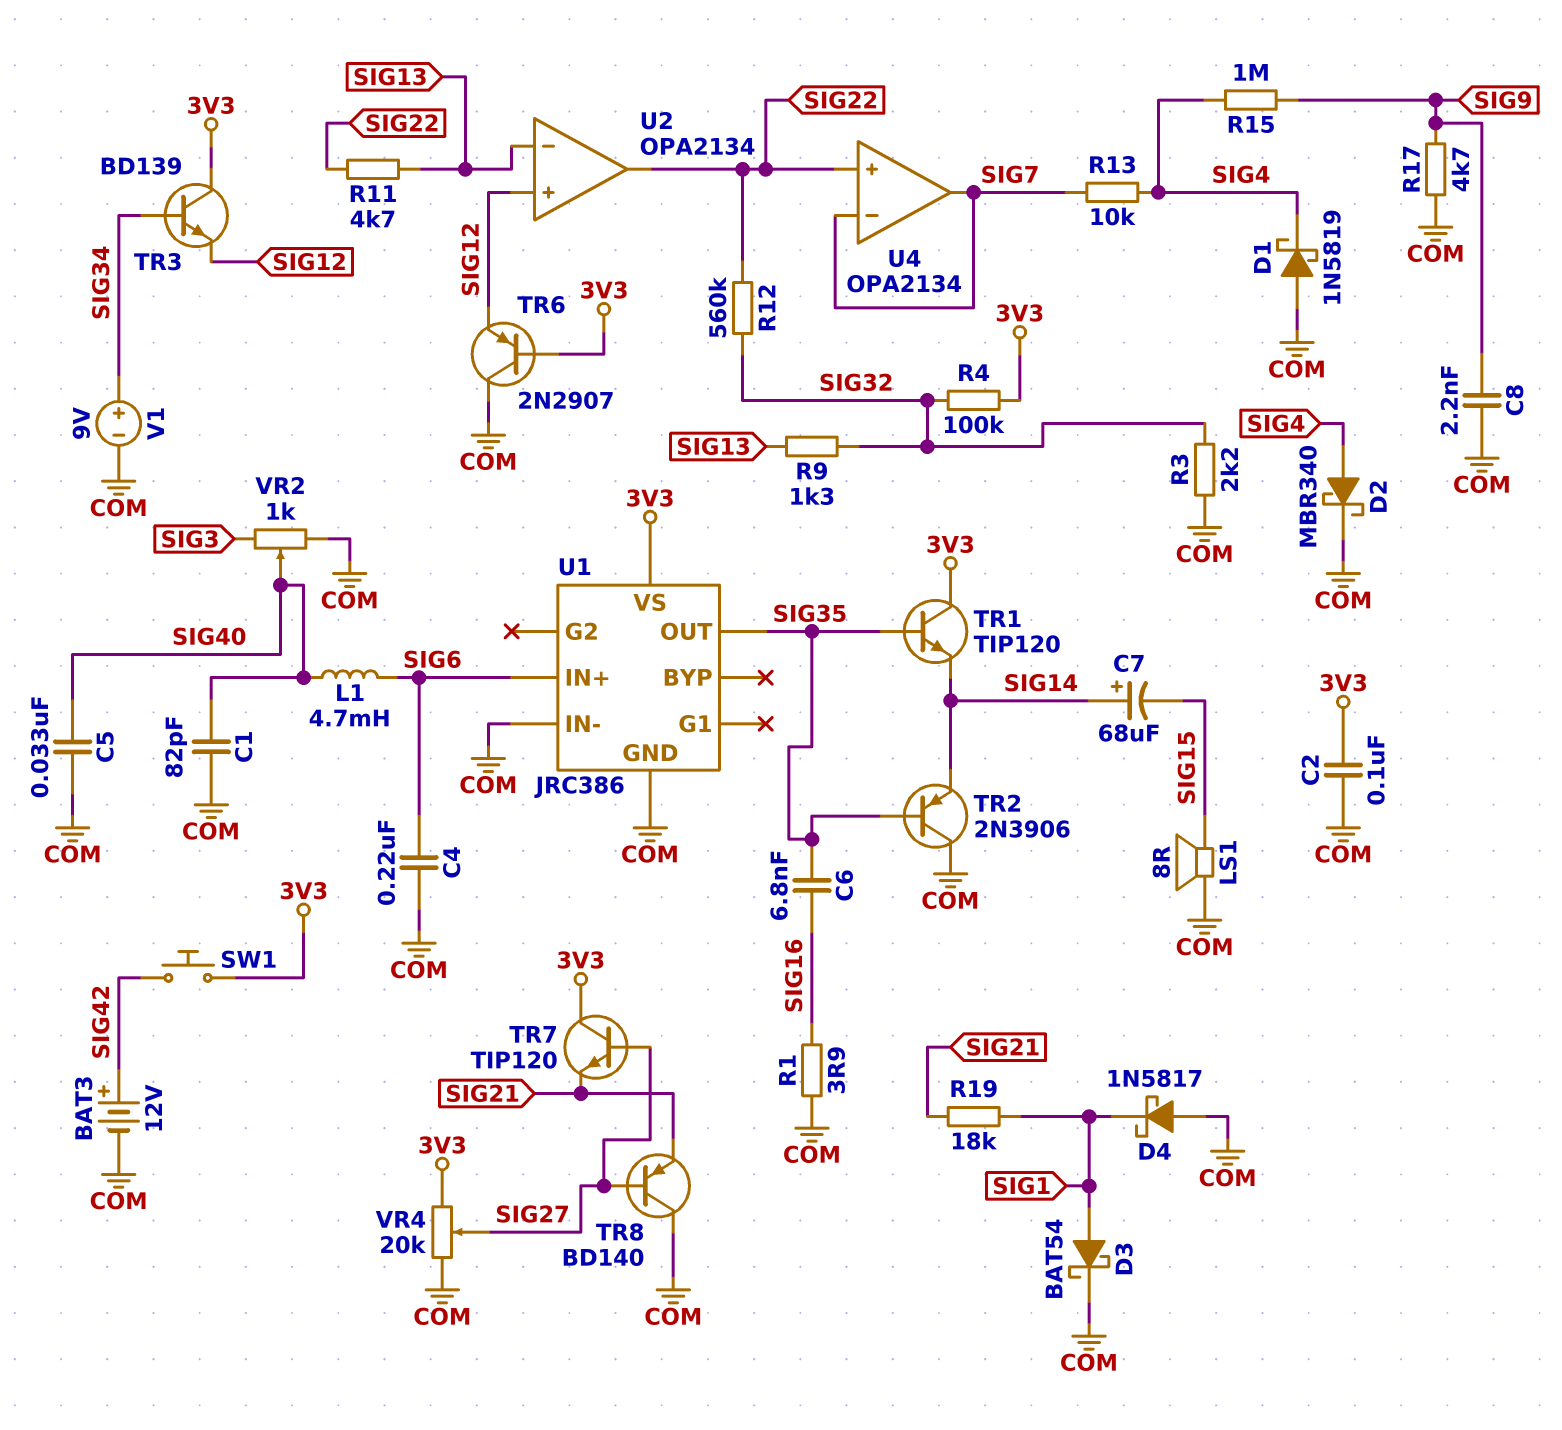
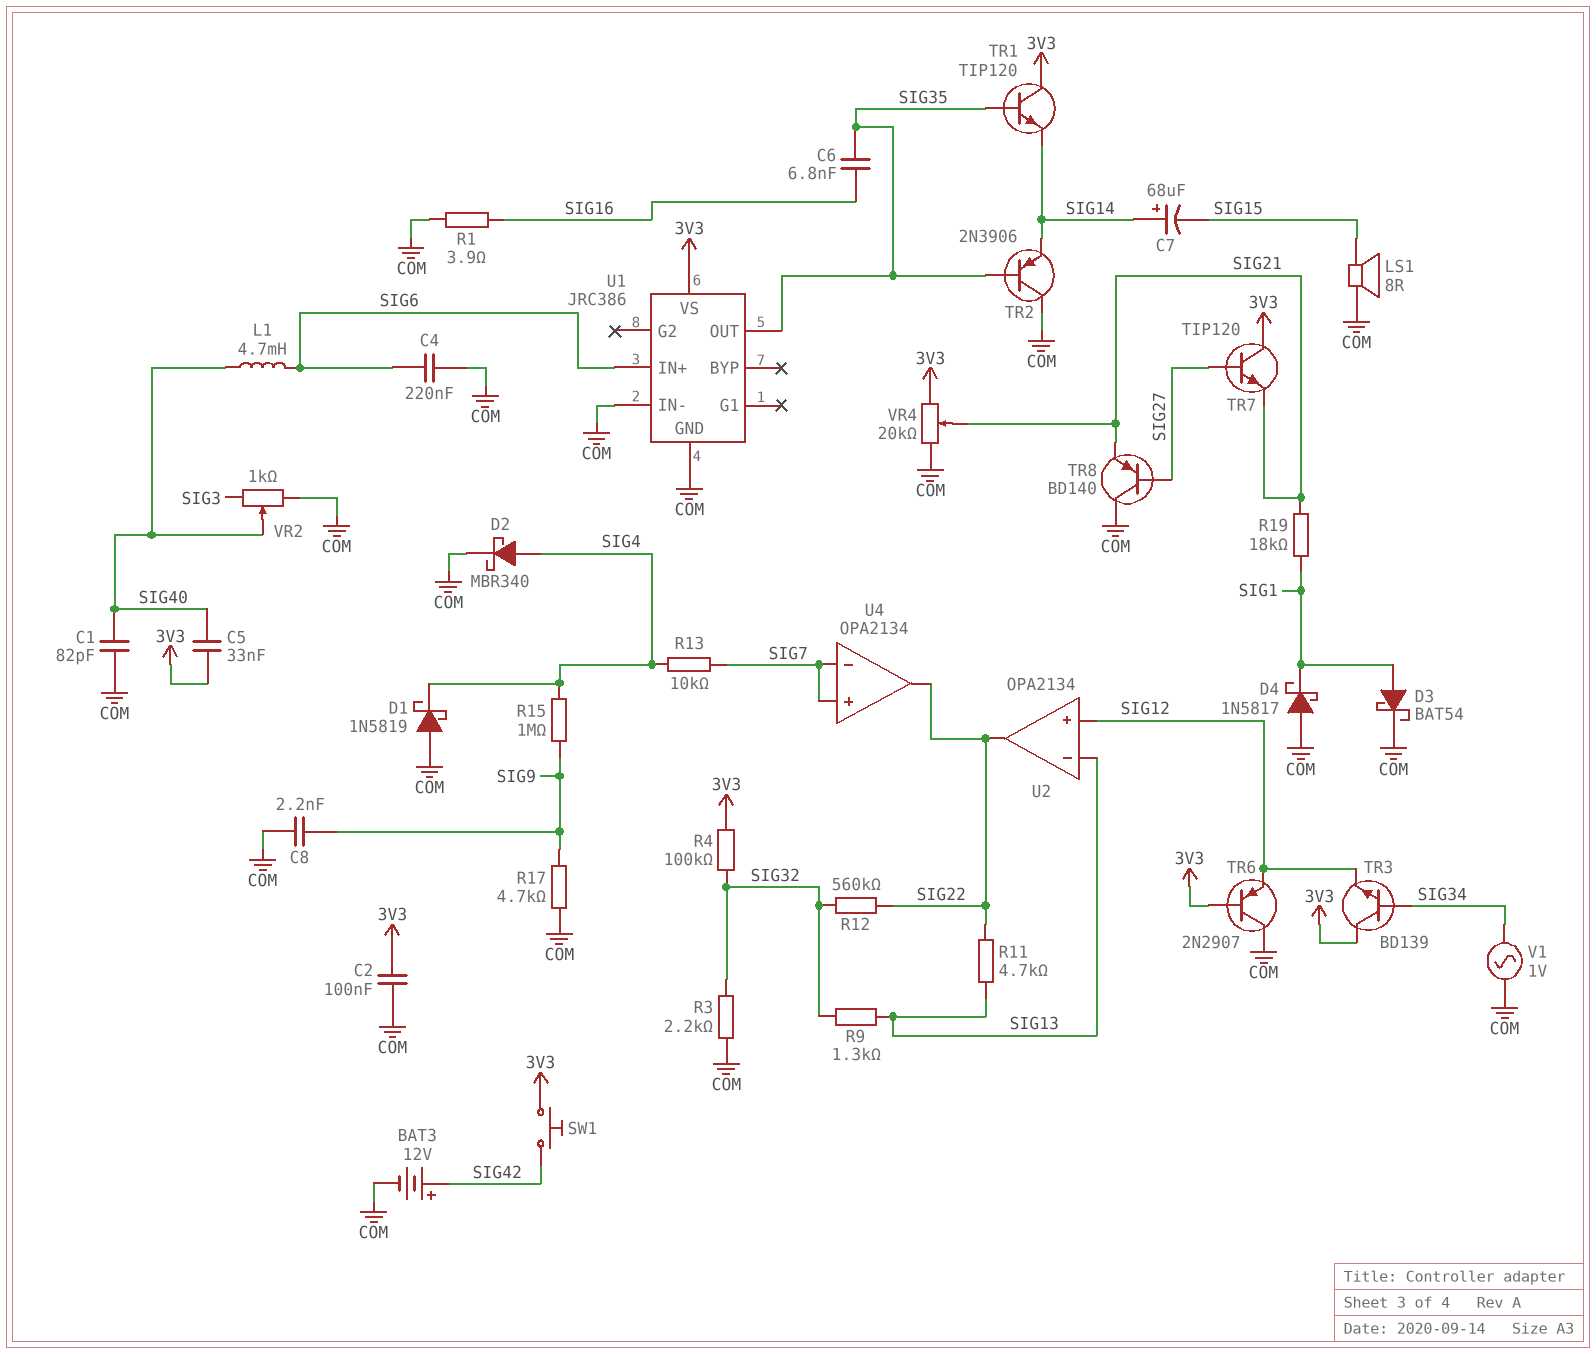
C5: 33nF (COM, SIG40) -> 33nF (3V3, SIG40)
U4 pin in+: SIG22 -> SIG7
U4 pin out: SIG7 -> SIG22
V1: 9V (plus SIG34, minus COM) -> AC 1V (COM, SIG34)
VR4: 20k (3V3, COM, wiper SIG27) -> 20k (3V3, COM, wiper SIG21)

